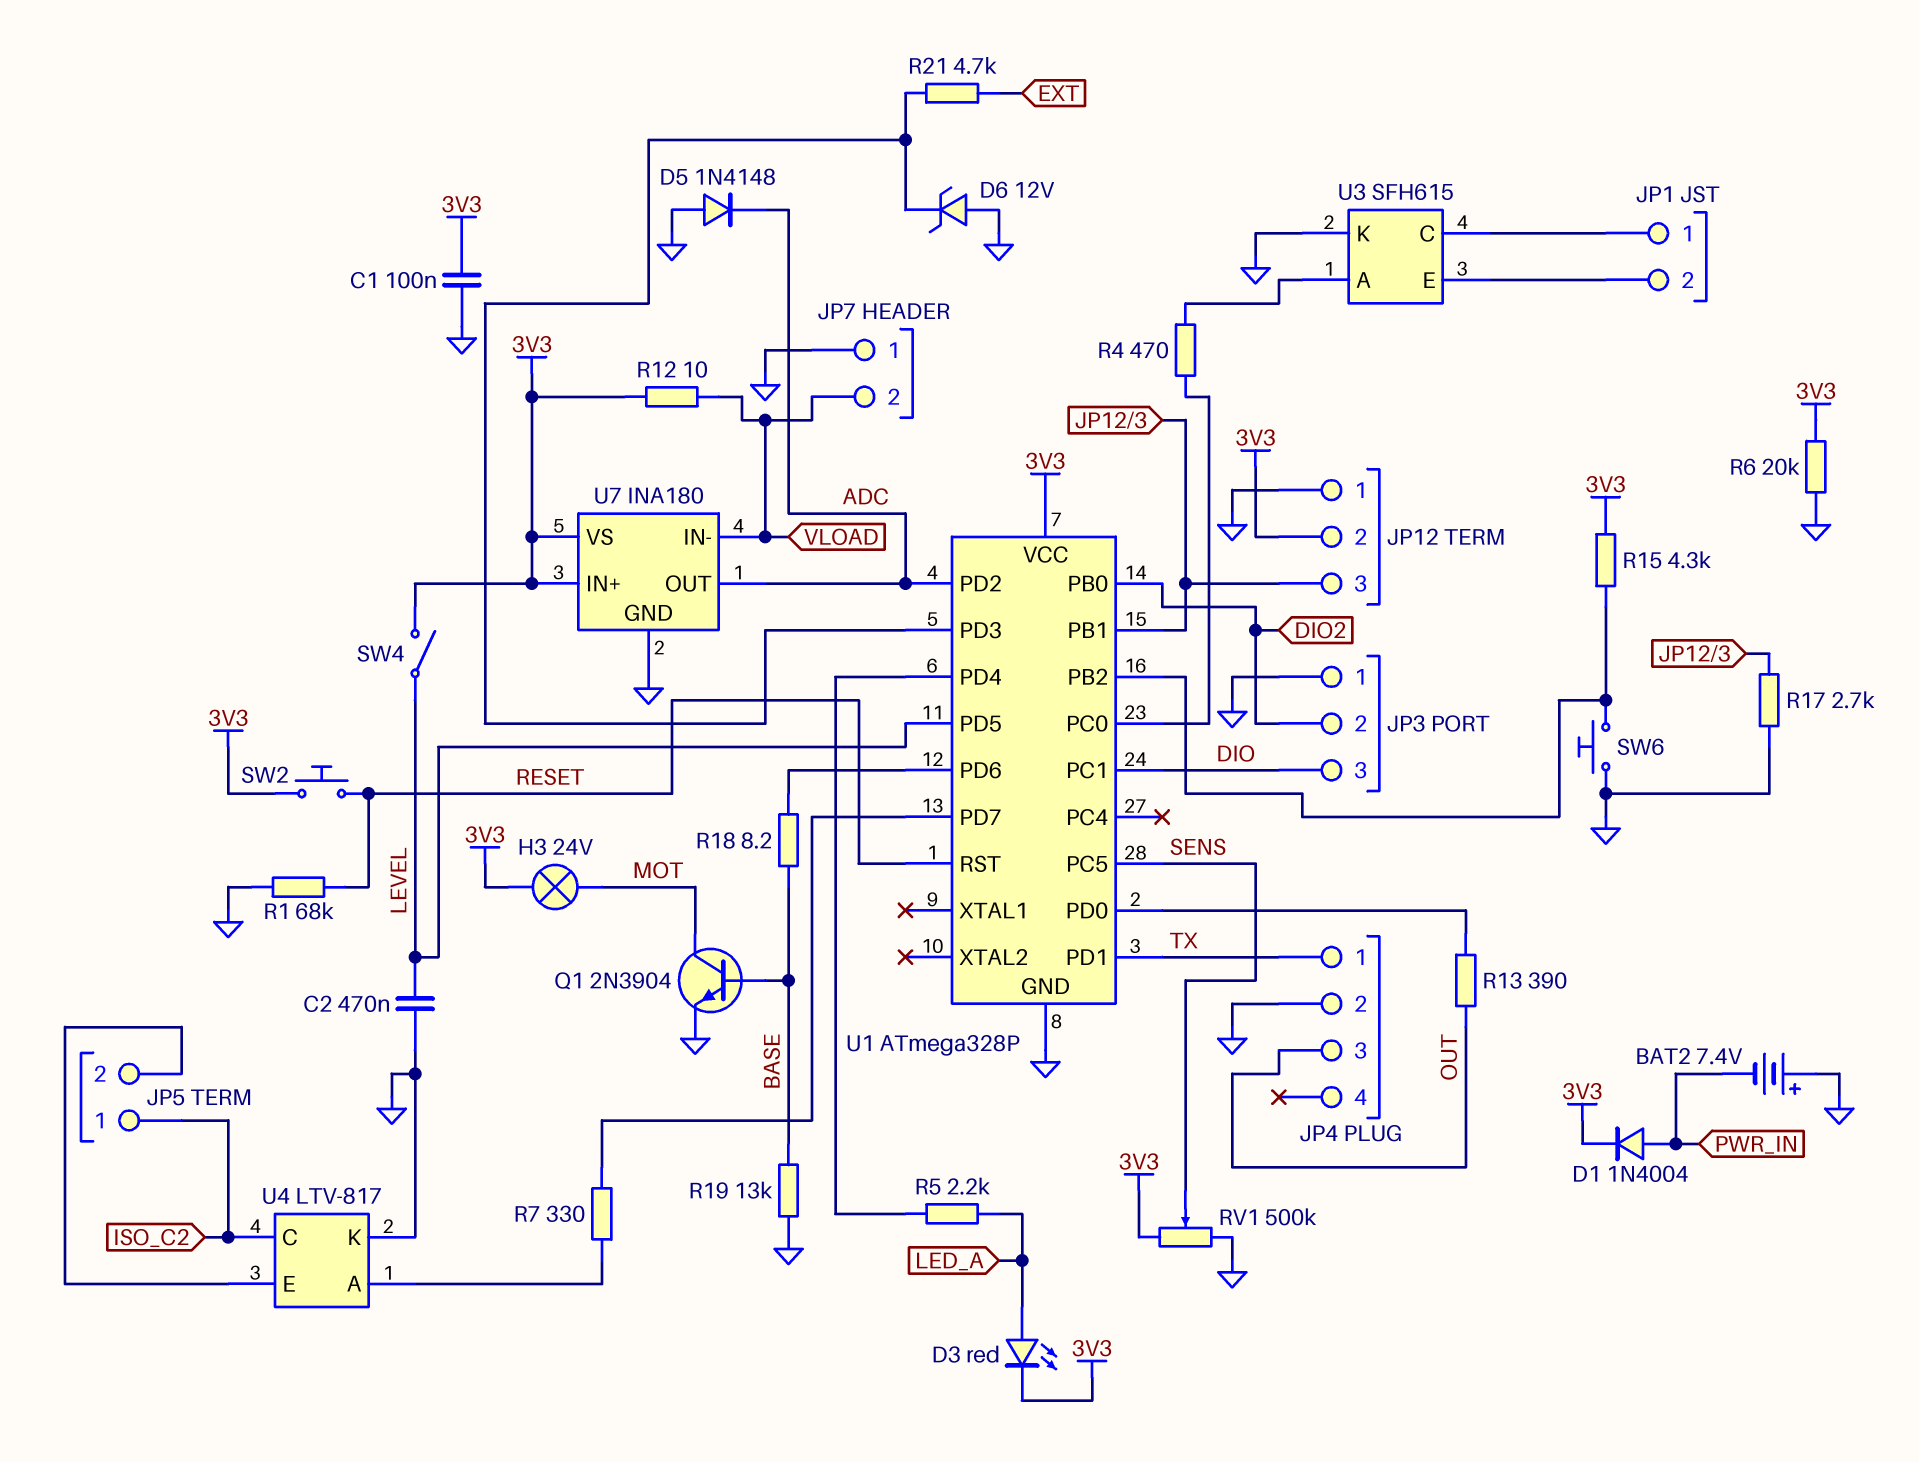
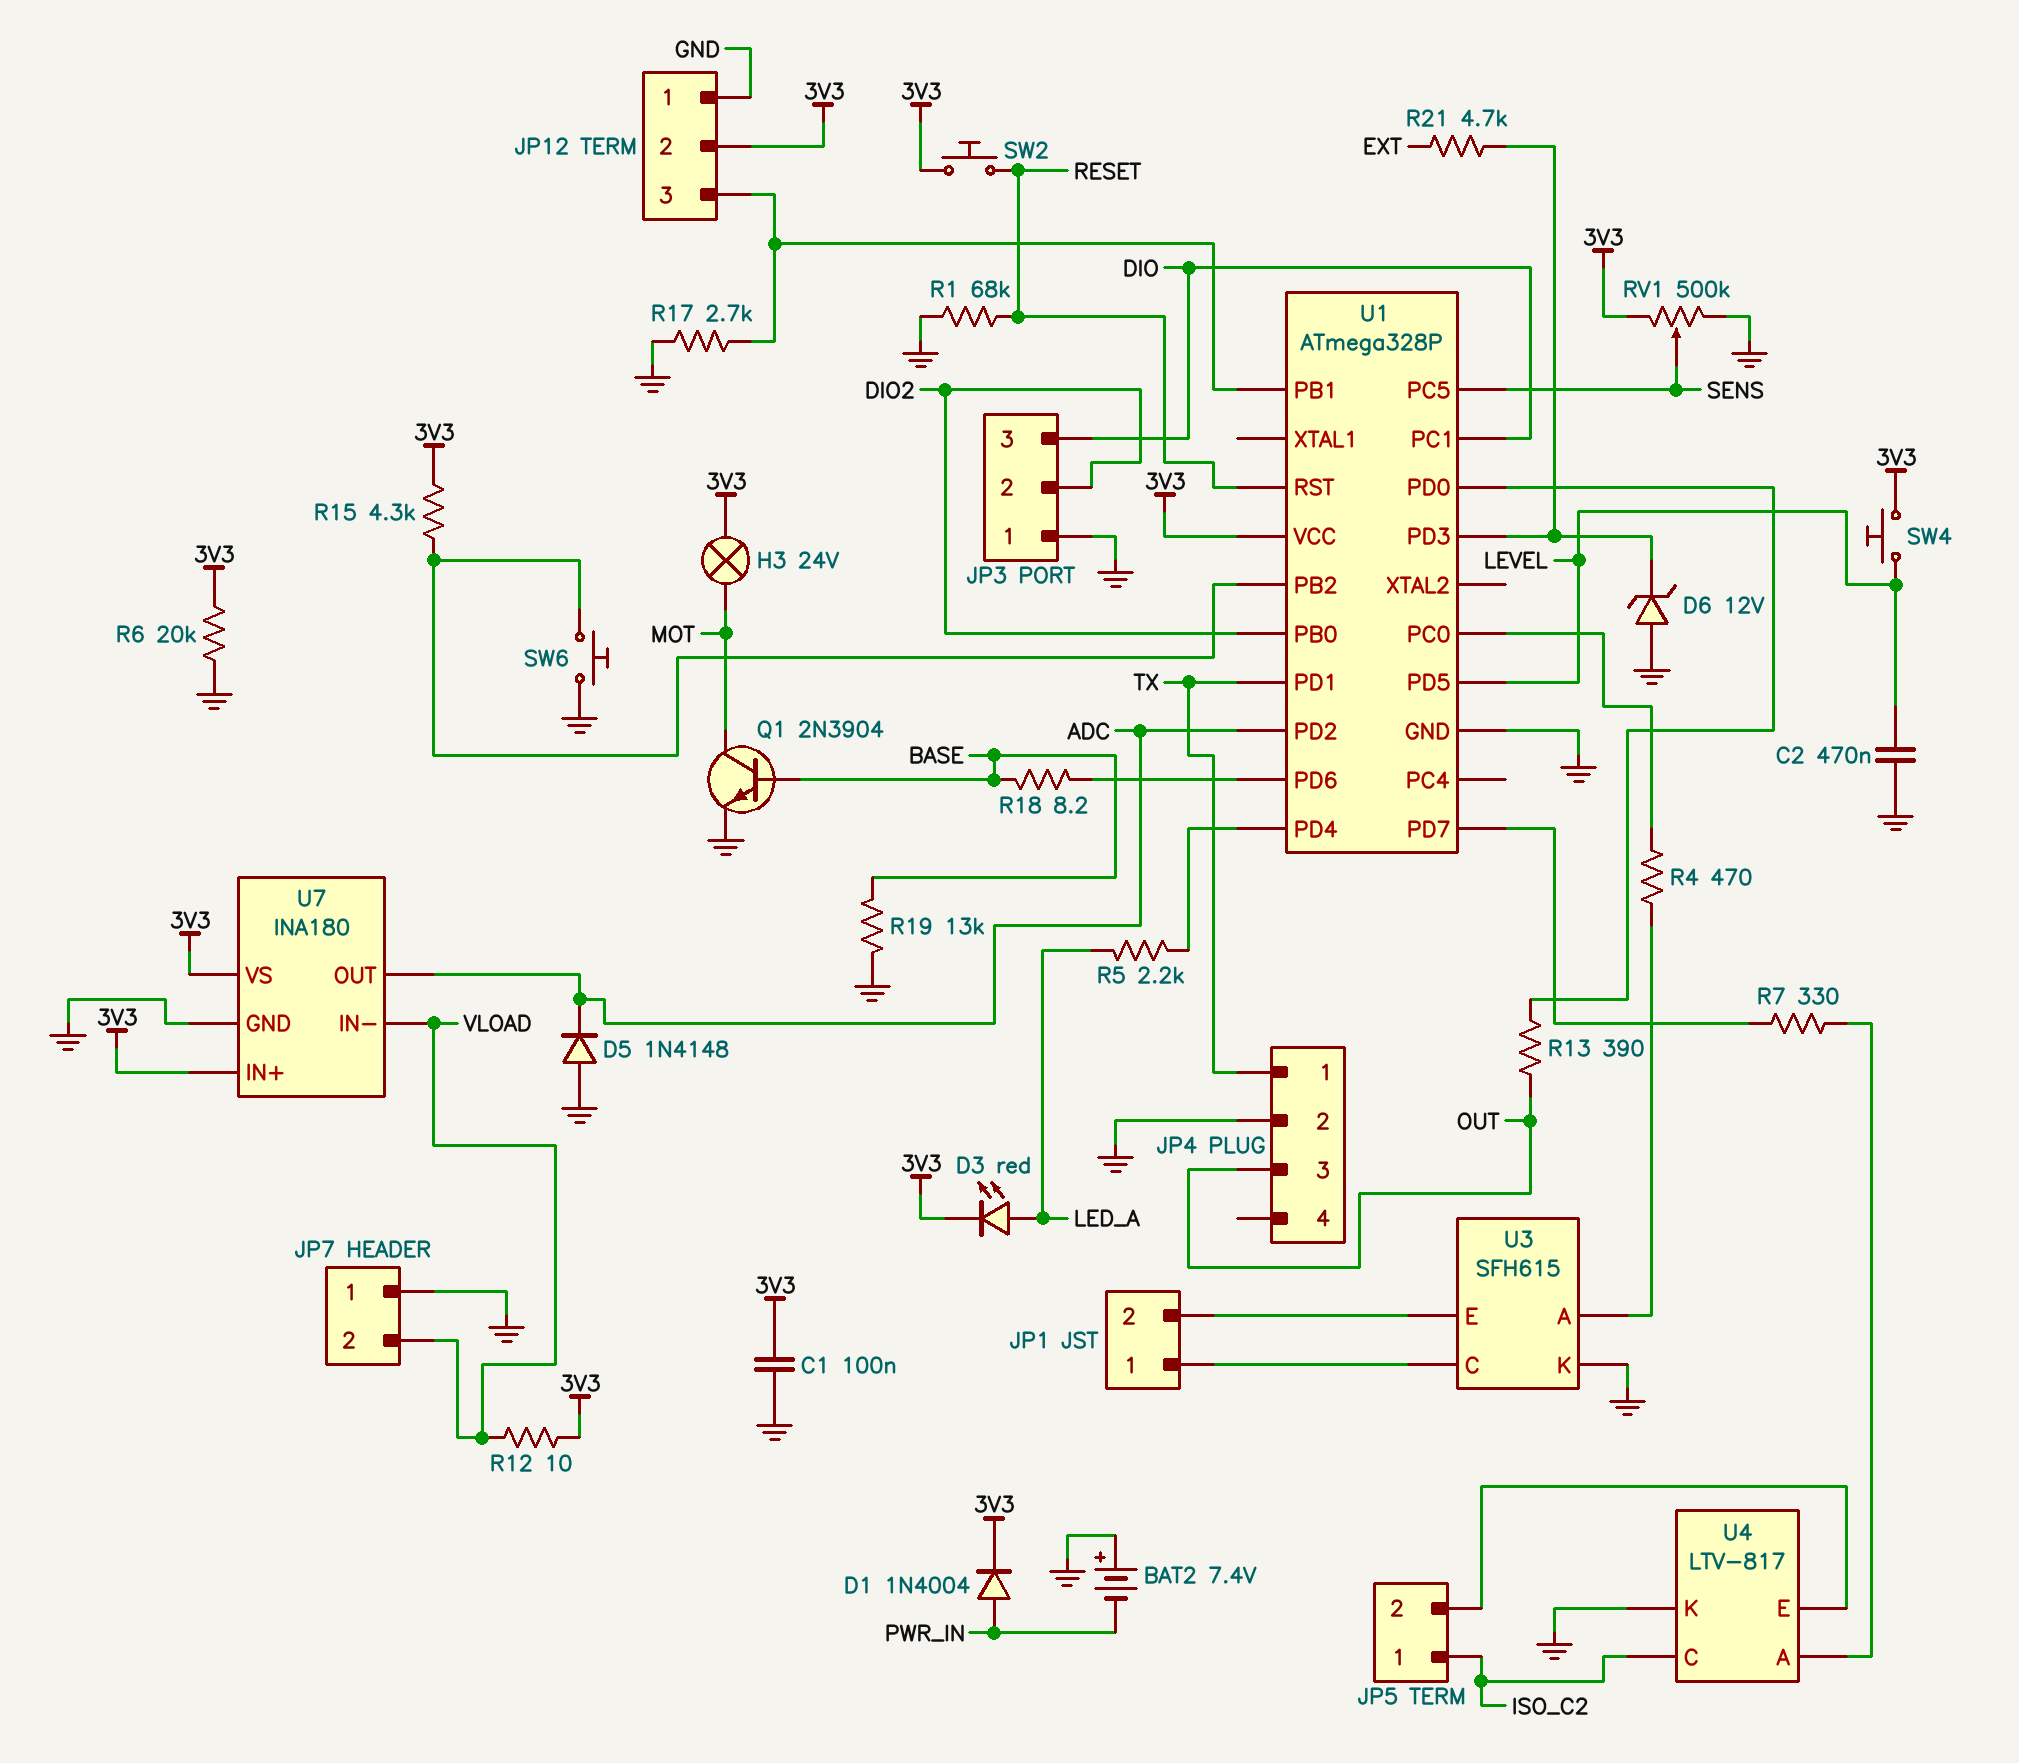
SW4: switch (3V3, LEVEL) -> button (3V3, LEVEL)

